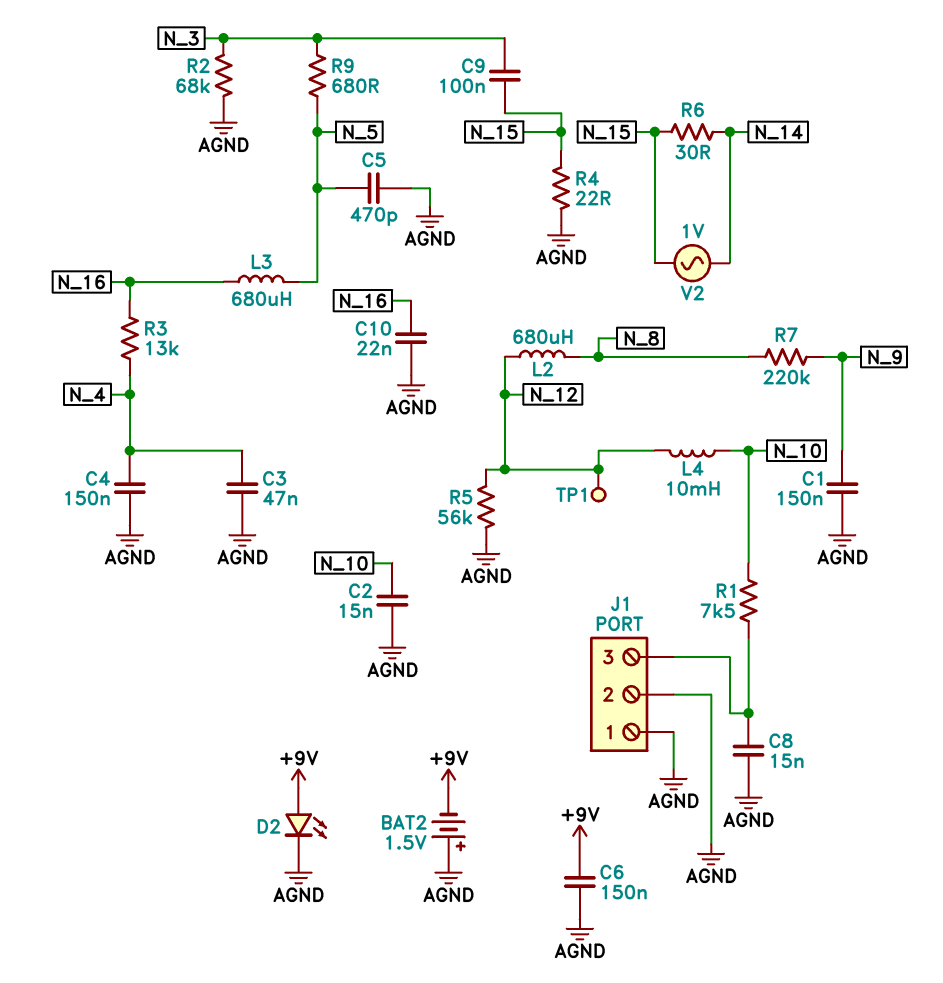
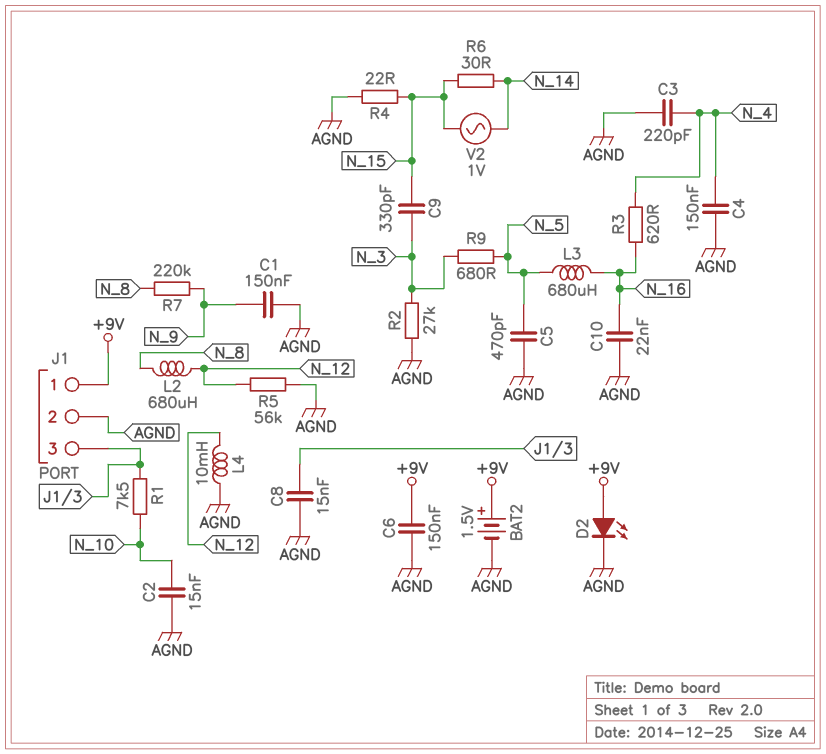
BAT2: 1.5V (plus AGND, minus +9V) -> 1.5V (plus +9V, minus AGND)
C3: 47nF (AGND, N_4) -> 220pF (AGND, N_4)
C9: 100nF (N_3, N_15) -> 330pF (N_3, N_15)
J1 pin 1: AGND -> +9V
L4: 10mH (N_10, N_12) -> 10mH (AGND, N_12)
R2: 68k (AGND, N_3) -> 27k (AGND, N_3)
R3: 13k (N_4, N_16) -> 620 (N_4, N_16)
TP1: test point (N_12) -> none

